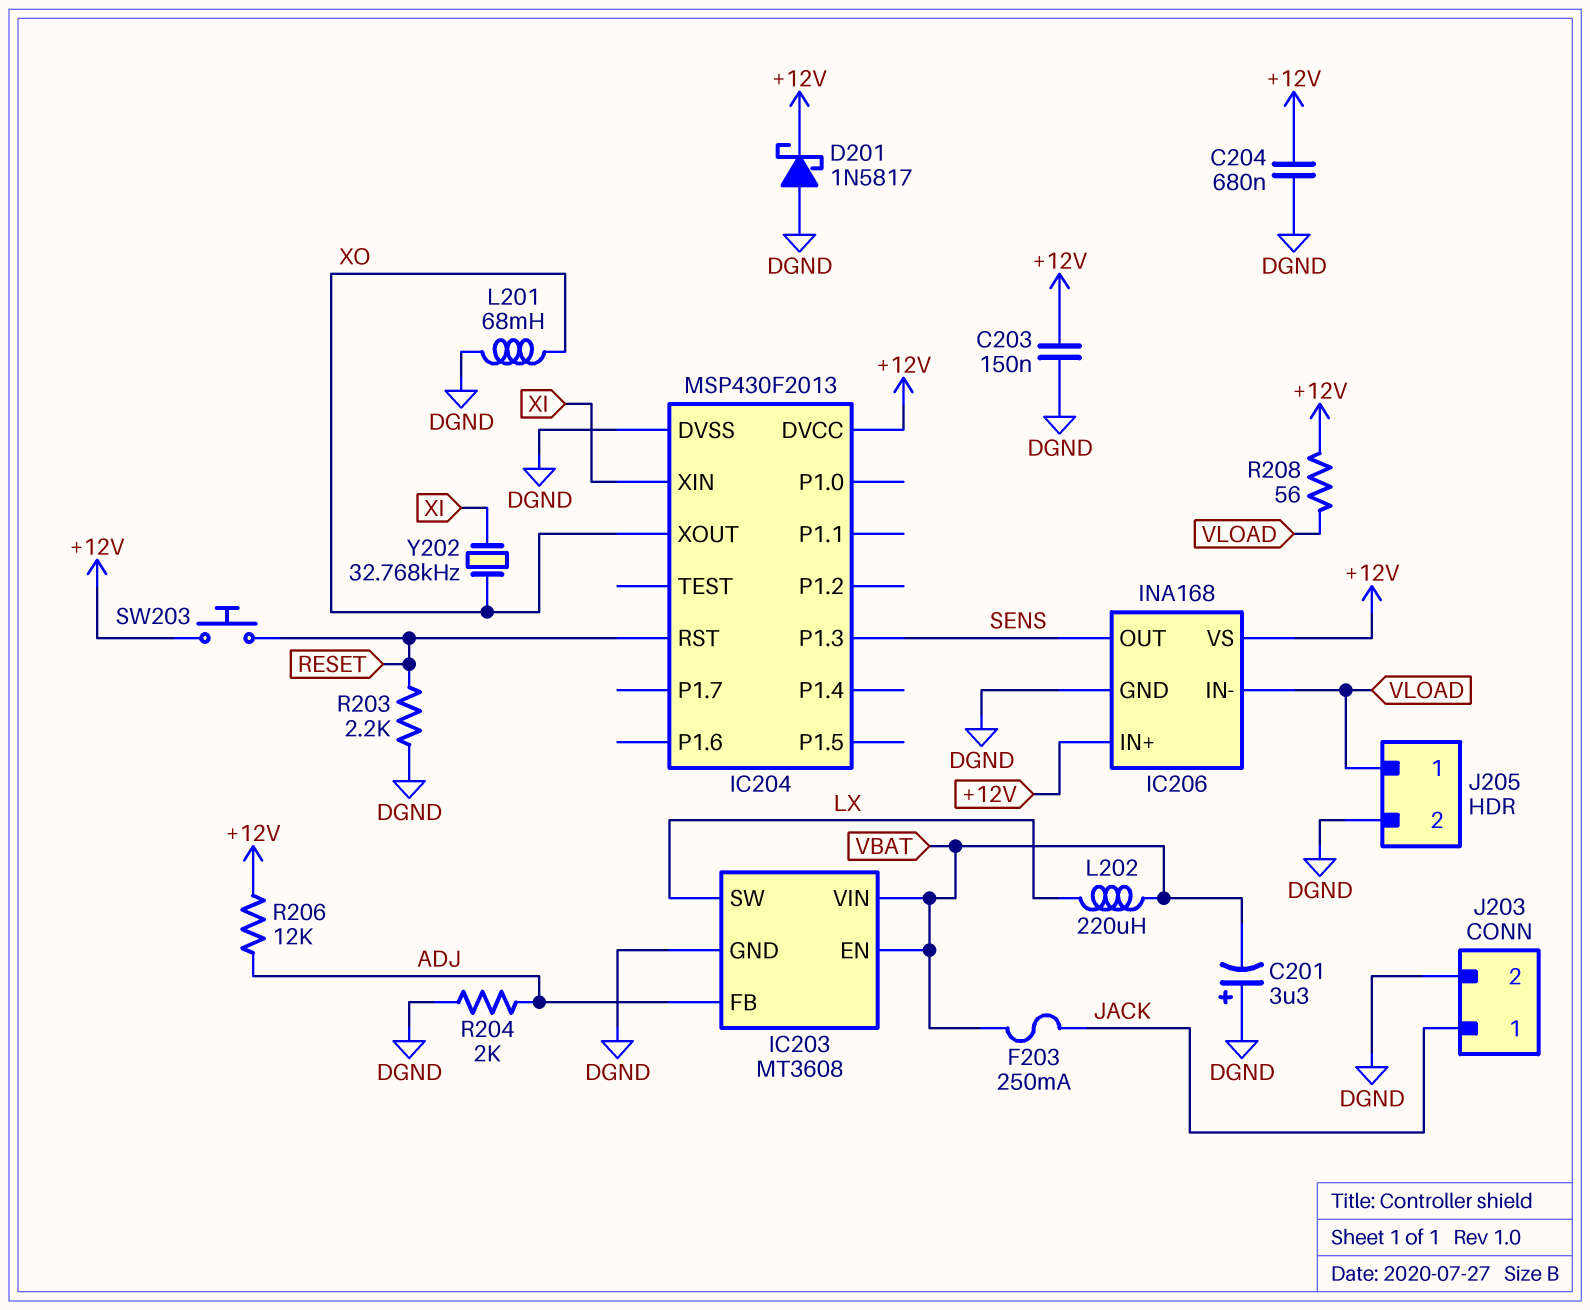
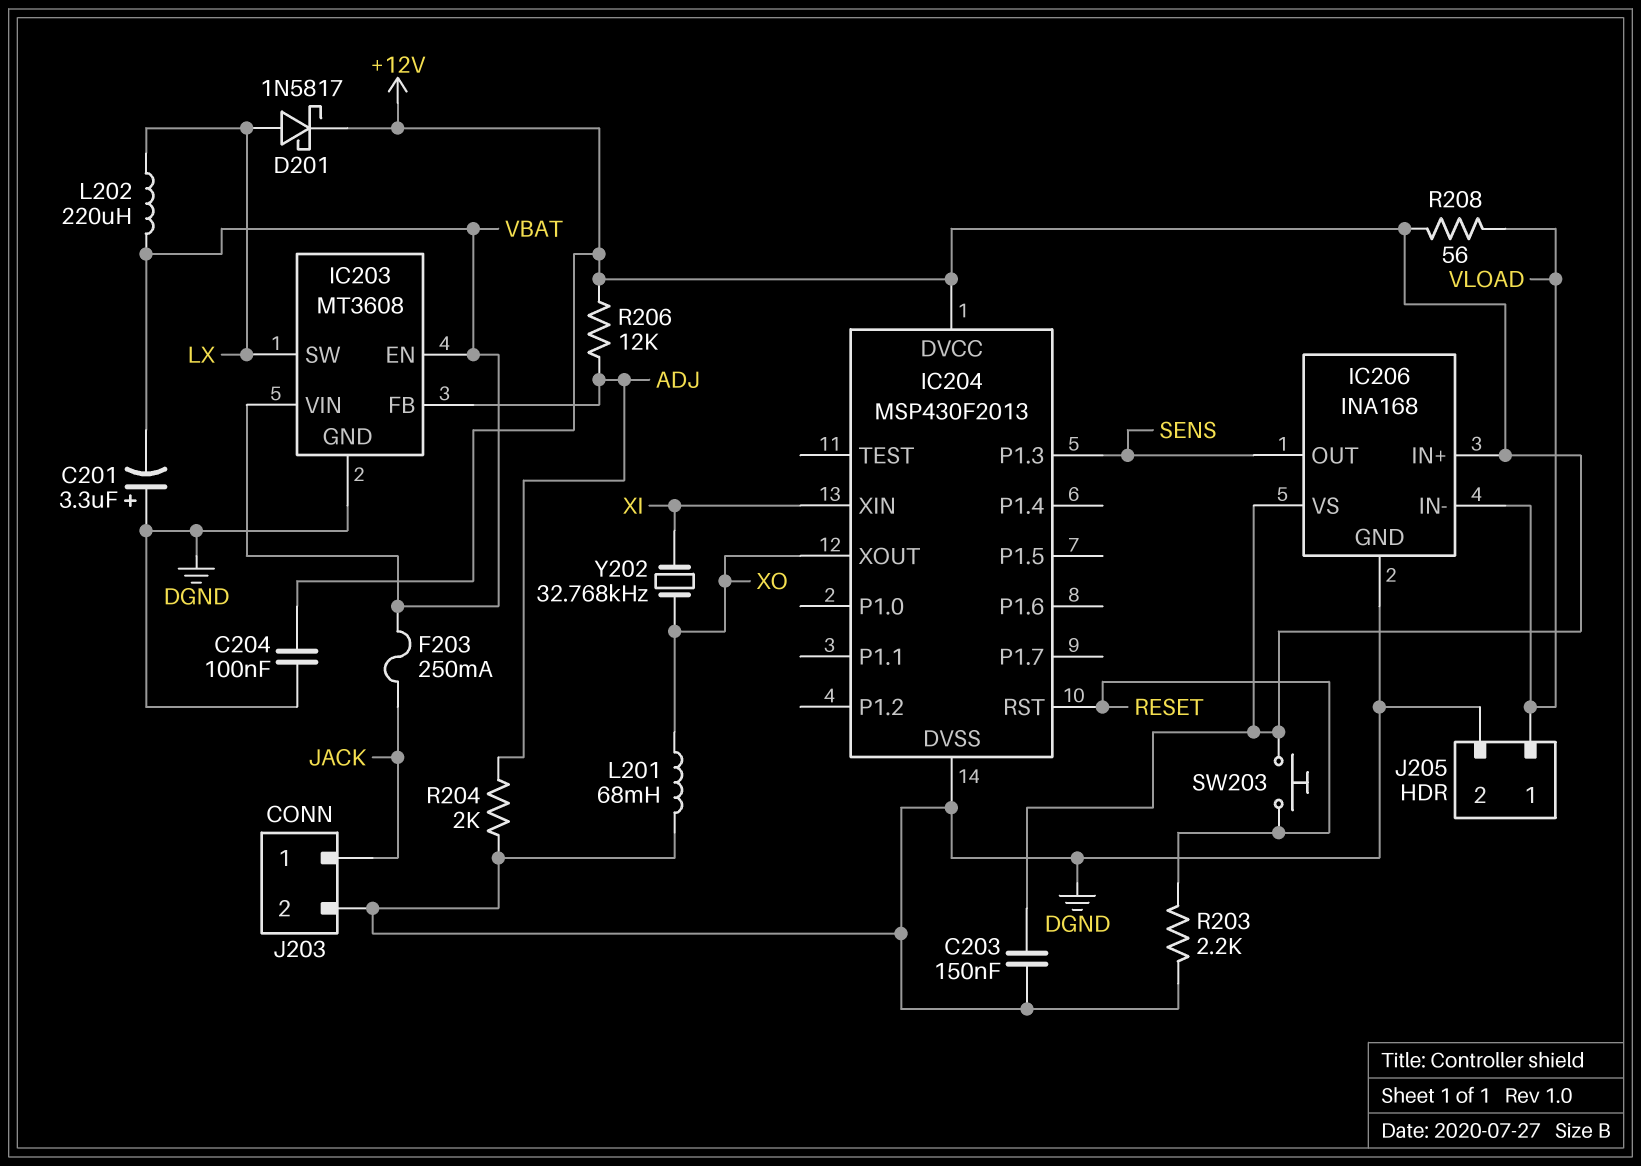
C204: 680nF (+12V, DGND) -> 100nF (+12V, DGND)
D201: schottky 1N5817 (A DGND, K +12V) -> schottky 1N5817 (A LX, K +12V)

